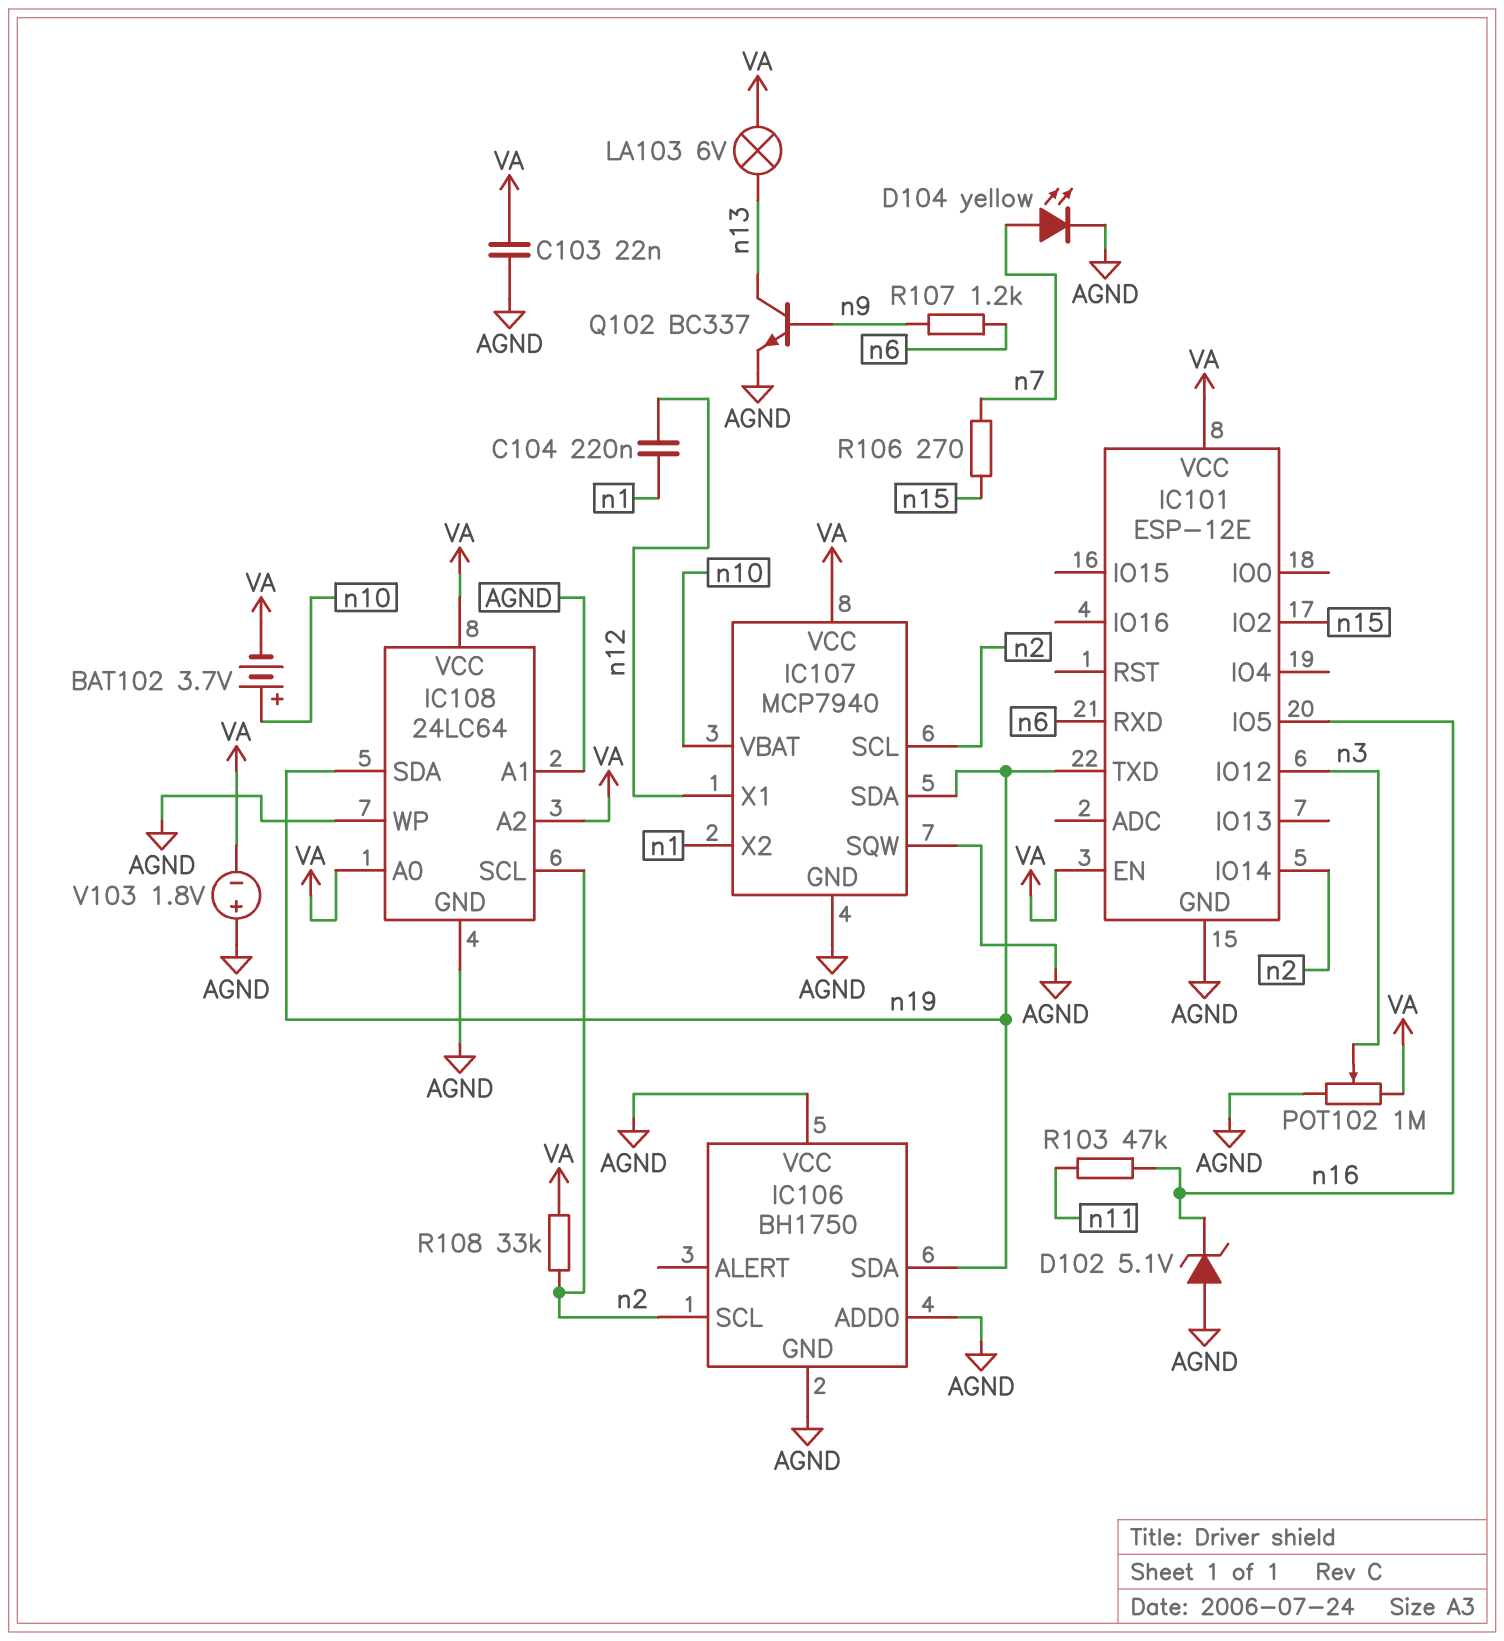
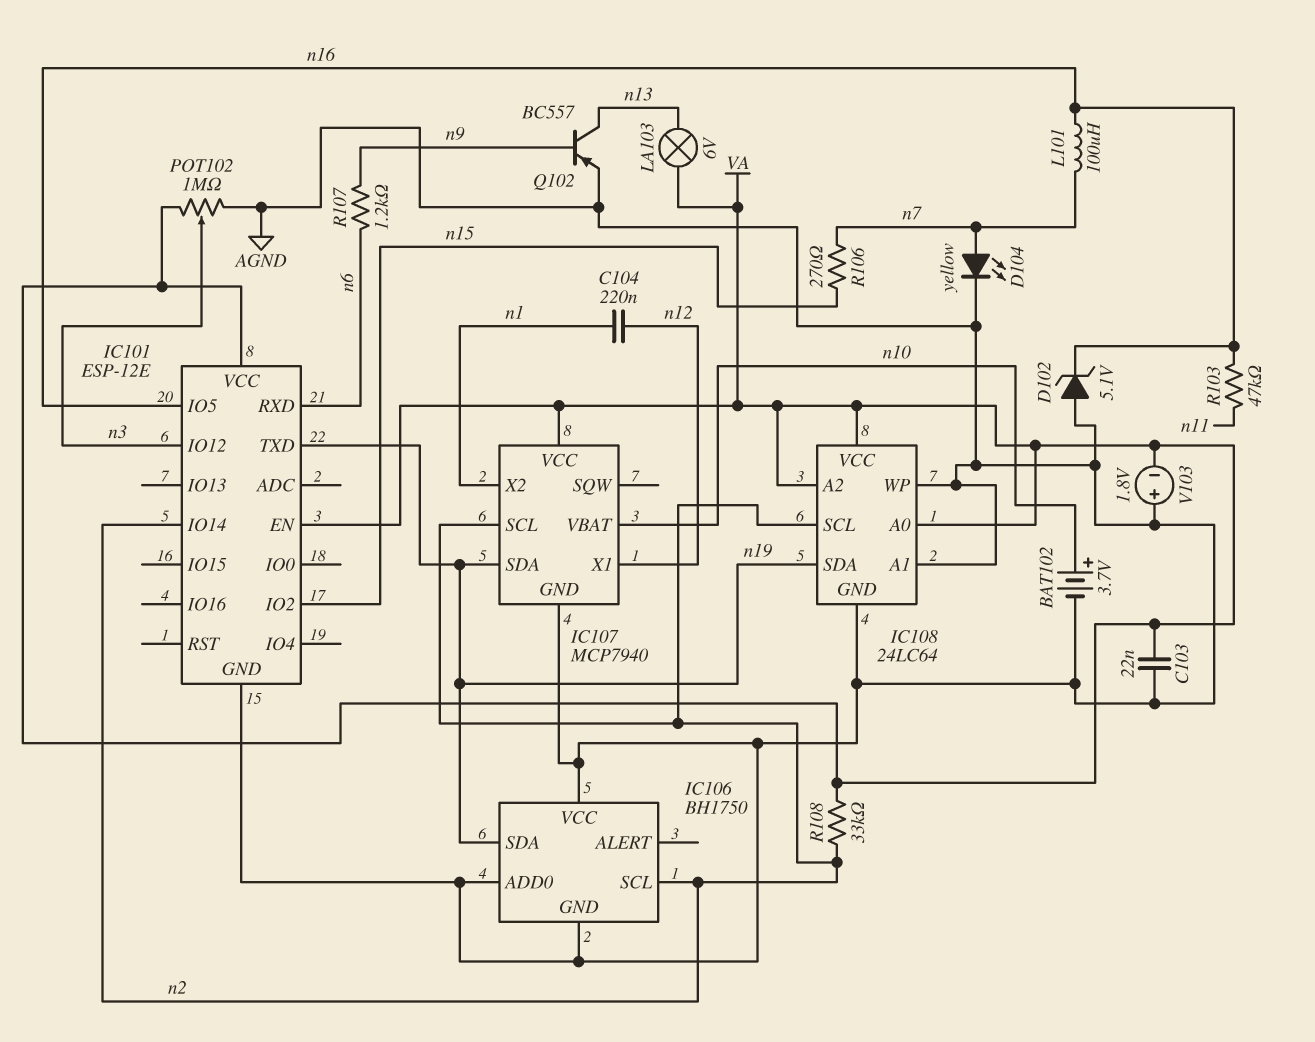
BAT102: 3.7V (plus n10, minus VA) -> 3.7V (plus n10, minus AGND)
IC107 pin SQW: AGND -> none
L101: none -> 100uH (n7, n16)
Q102: NPN BC337 (B n9, C n13, E AGND) -> PNP BC557 (B n9, C n13, E AGND)

